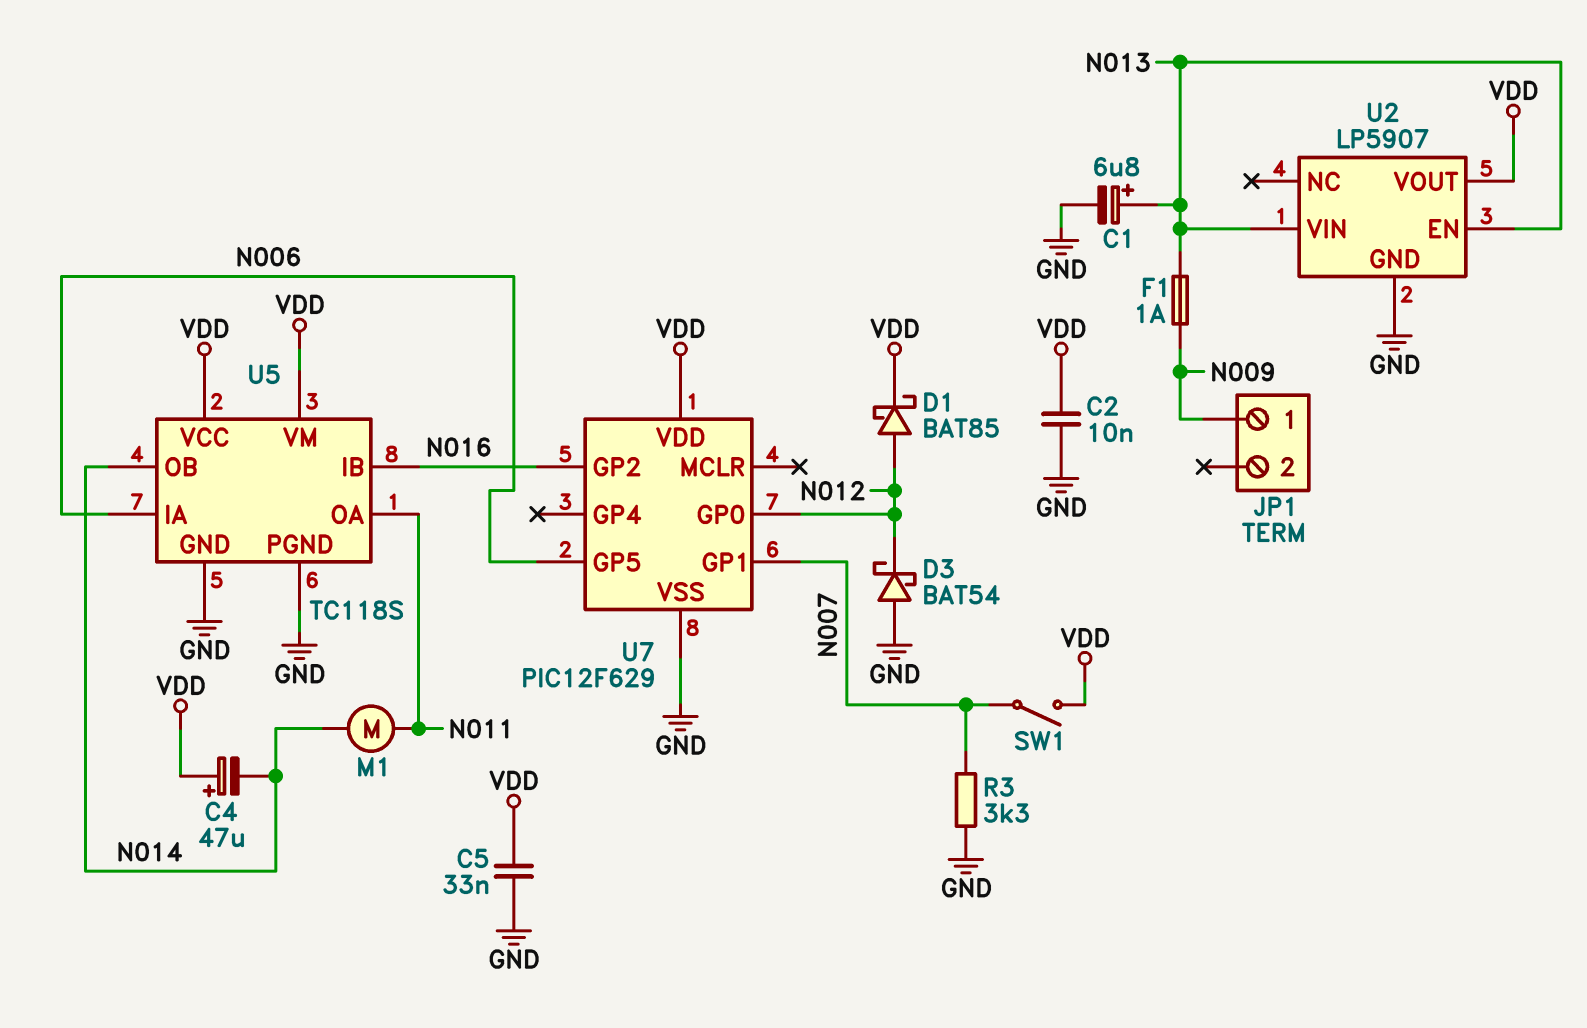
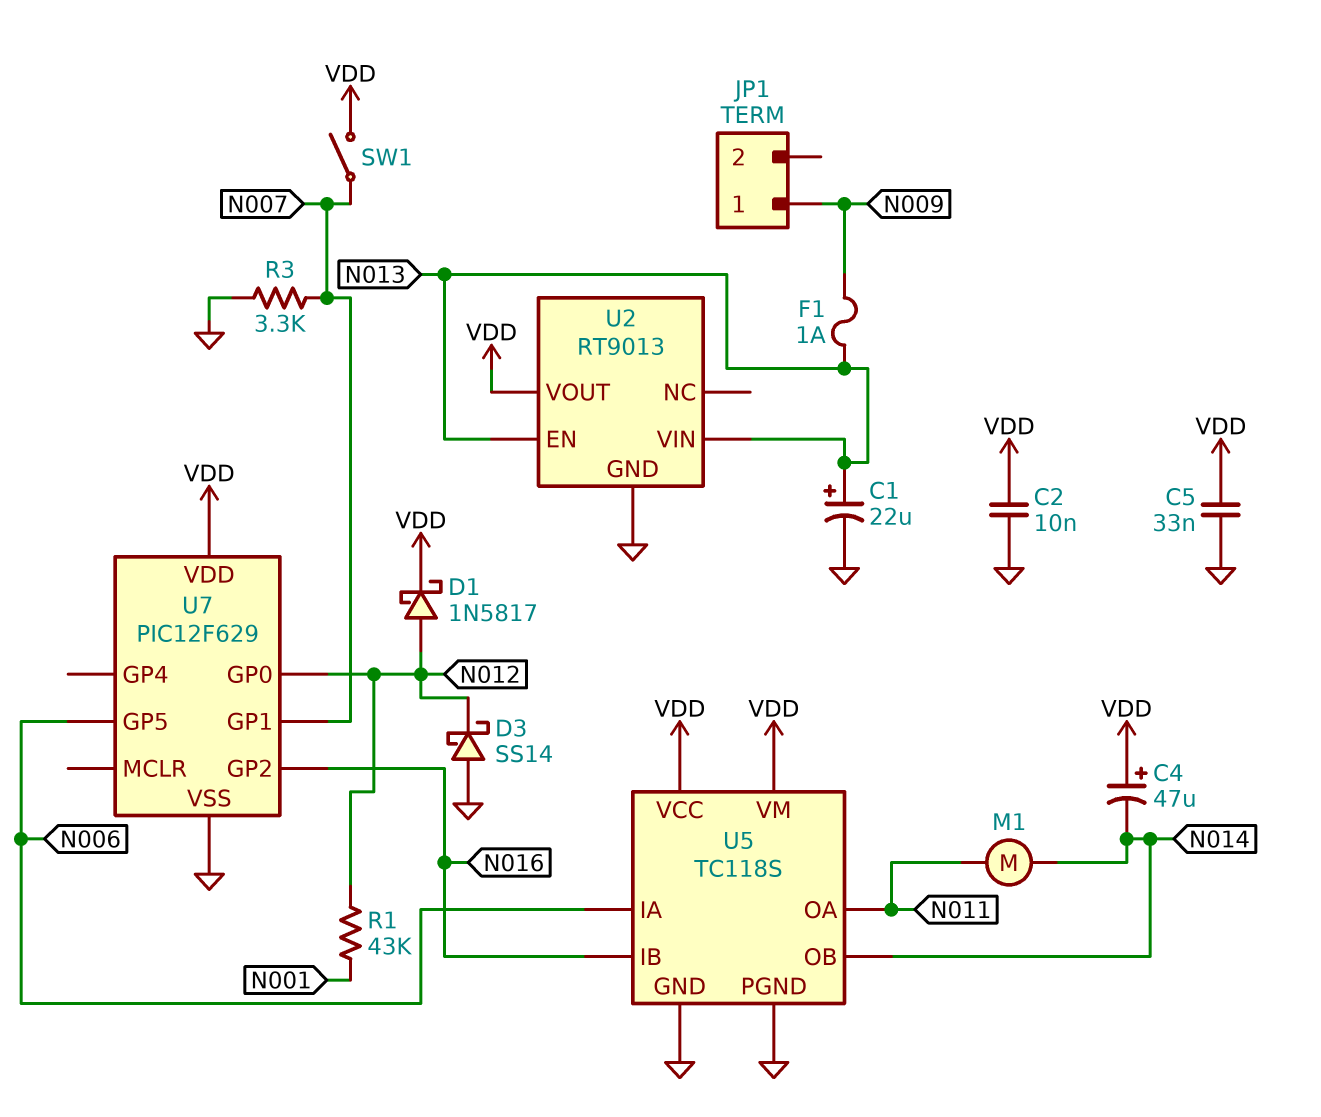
C1: 6.8uF (plus N013, minus GND) -> 22uF (plus N013, minus GND)
D1: schottky BAT85 (A N012, K VDD) -> schottky 1N5817 (A N012, K VDD)
D3: schottky BAT54 (A GND, K N012) -> schottky SS14 (A GND, K N012)
R1: none -> 43k (N001, N012)
U2: LP5907 -> RT9013

